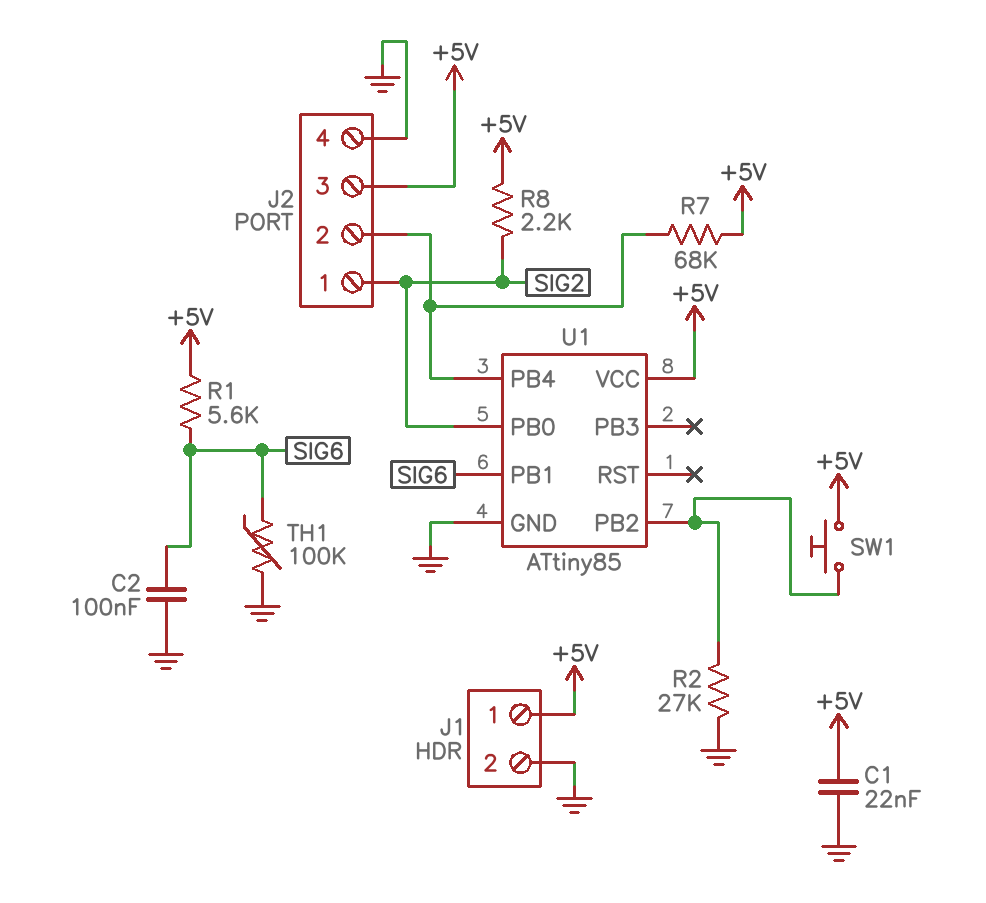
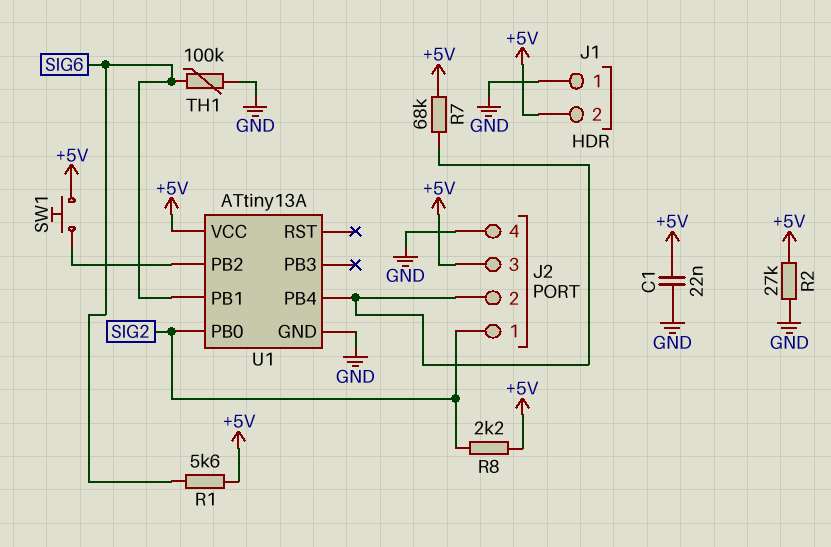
C2: 100nF (GND, SIG6) -> none
J1 pin 1: +5V -> GND
J1 pin 2: GND -> +5V
R2: 27k (GND, U1/PB2) -> 27k (+5V, GND)
U1: ATtiny85 -> ATtiny13A

